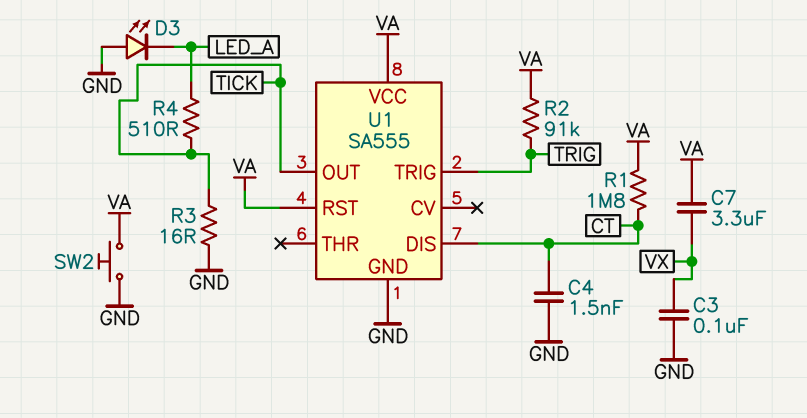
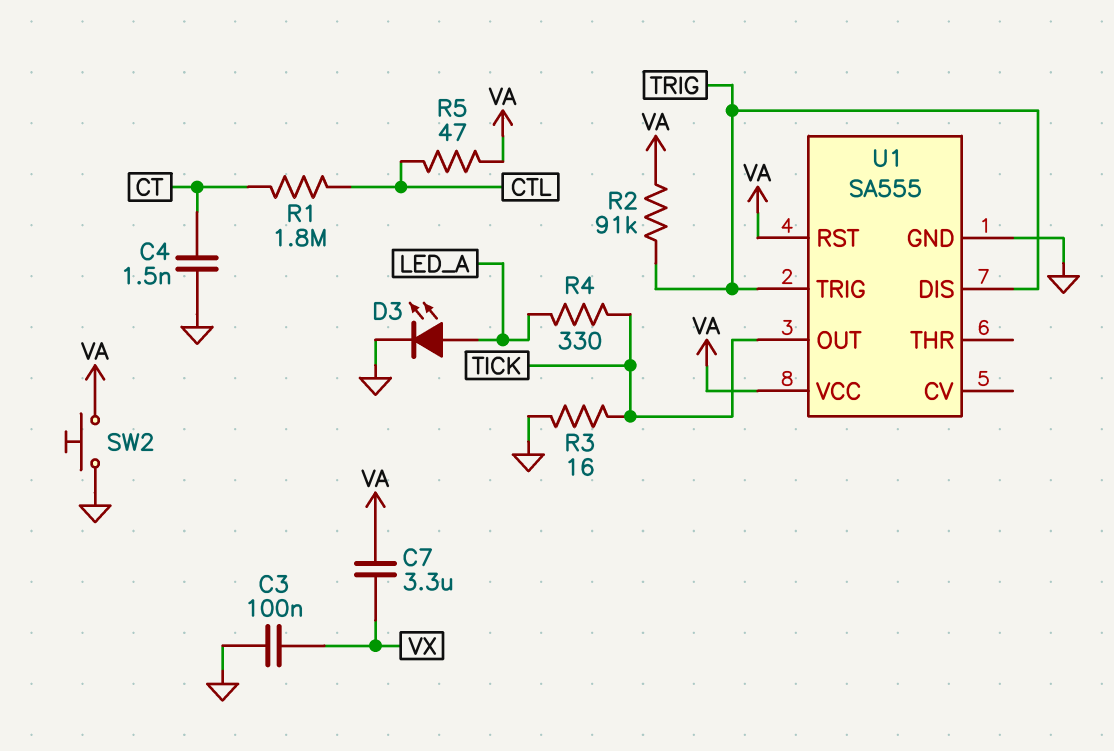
D3: LED (A GND, K LED_A) -> LED (A LED_A, K GND)
R1: 1.8M (CT, VA) -> 1.8M (CT, CTL)
R4: 510 (LED_A, TICK) -> 330 (LED_A, TICK)
R5: none -> 47 (CTL, VA)
U1 pin DIS: CT -> TRIG

